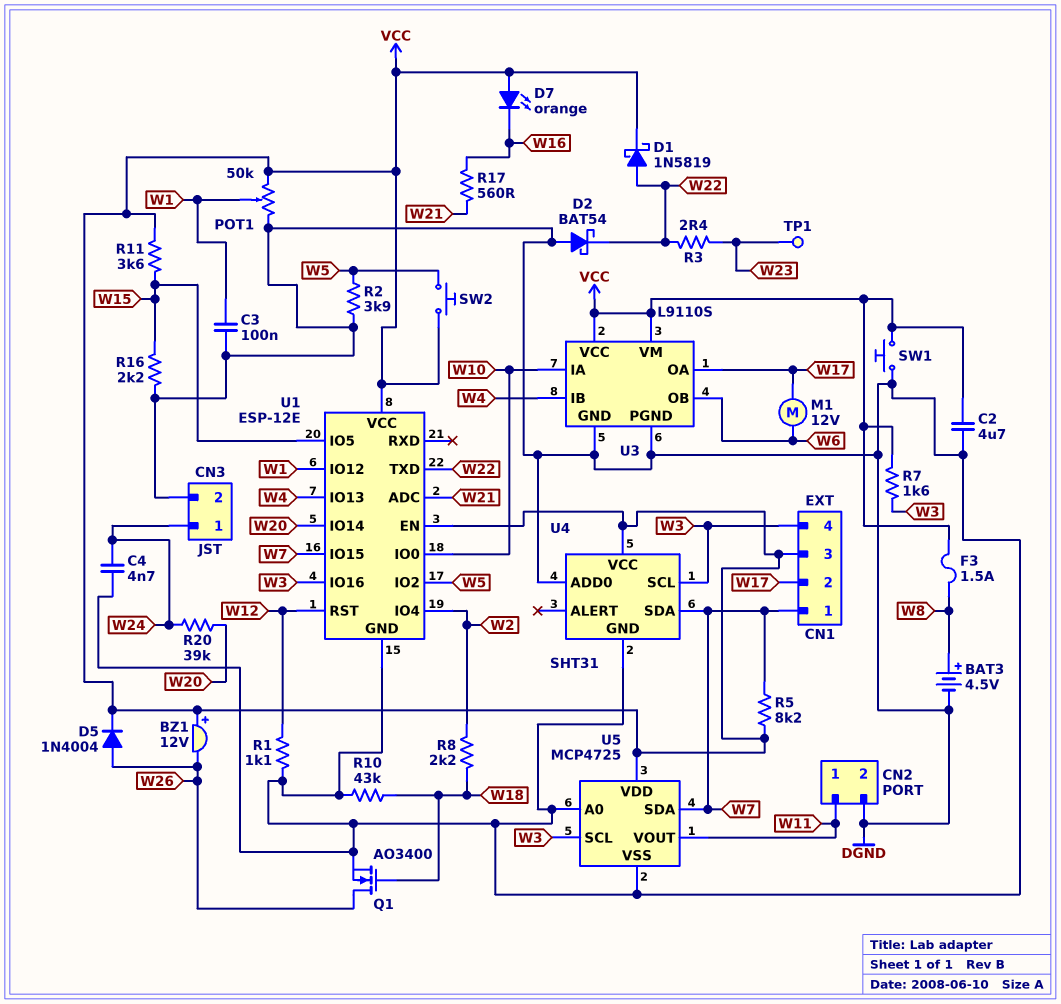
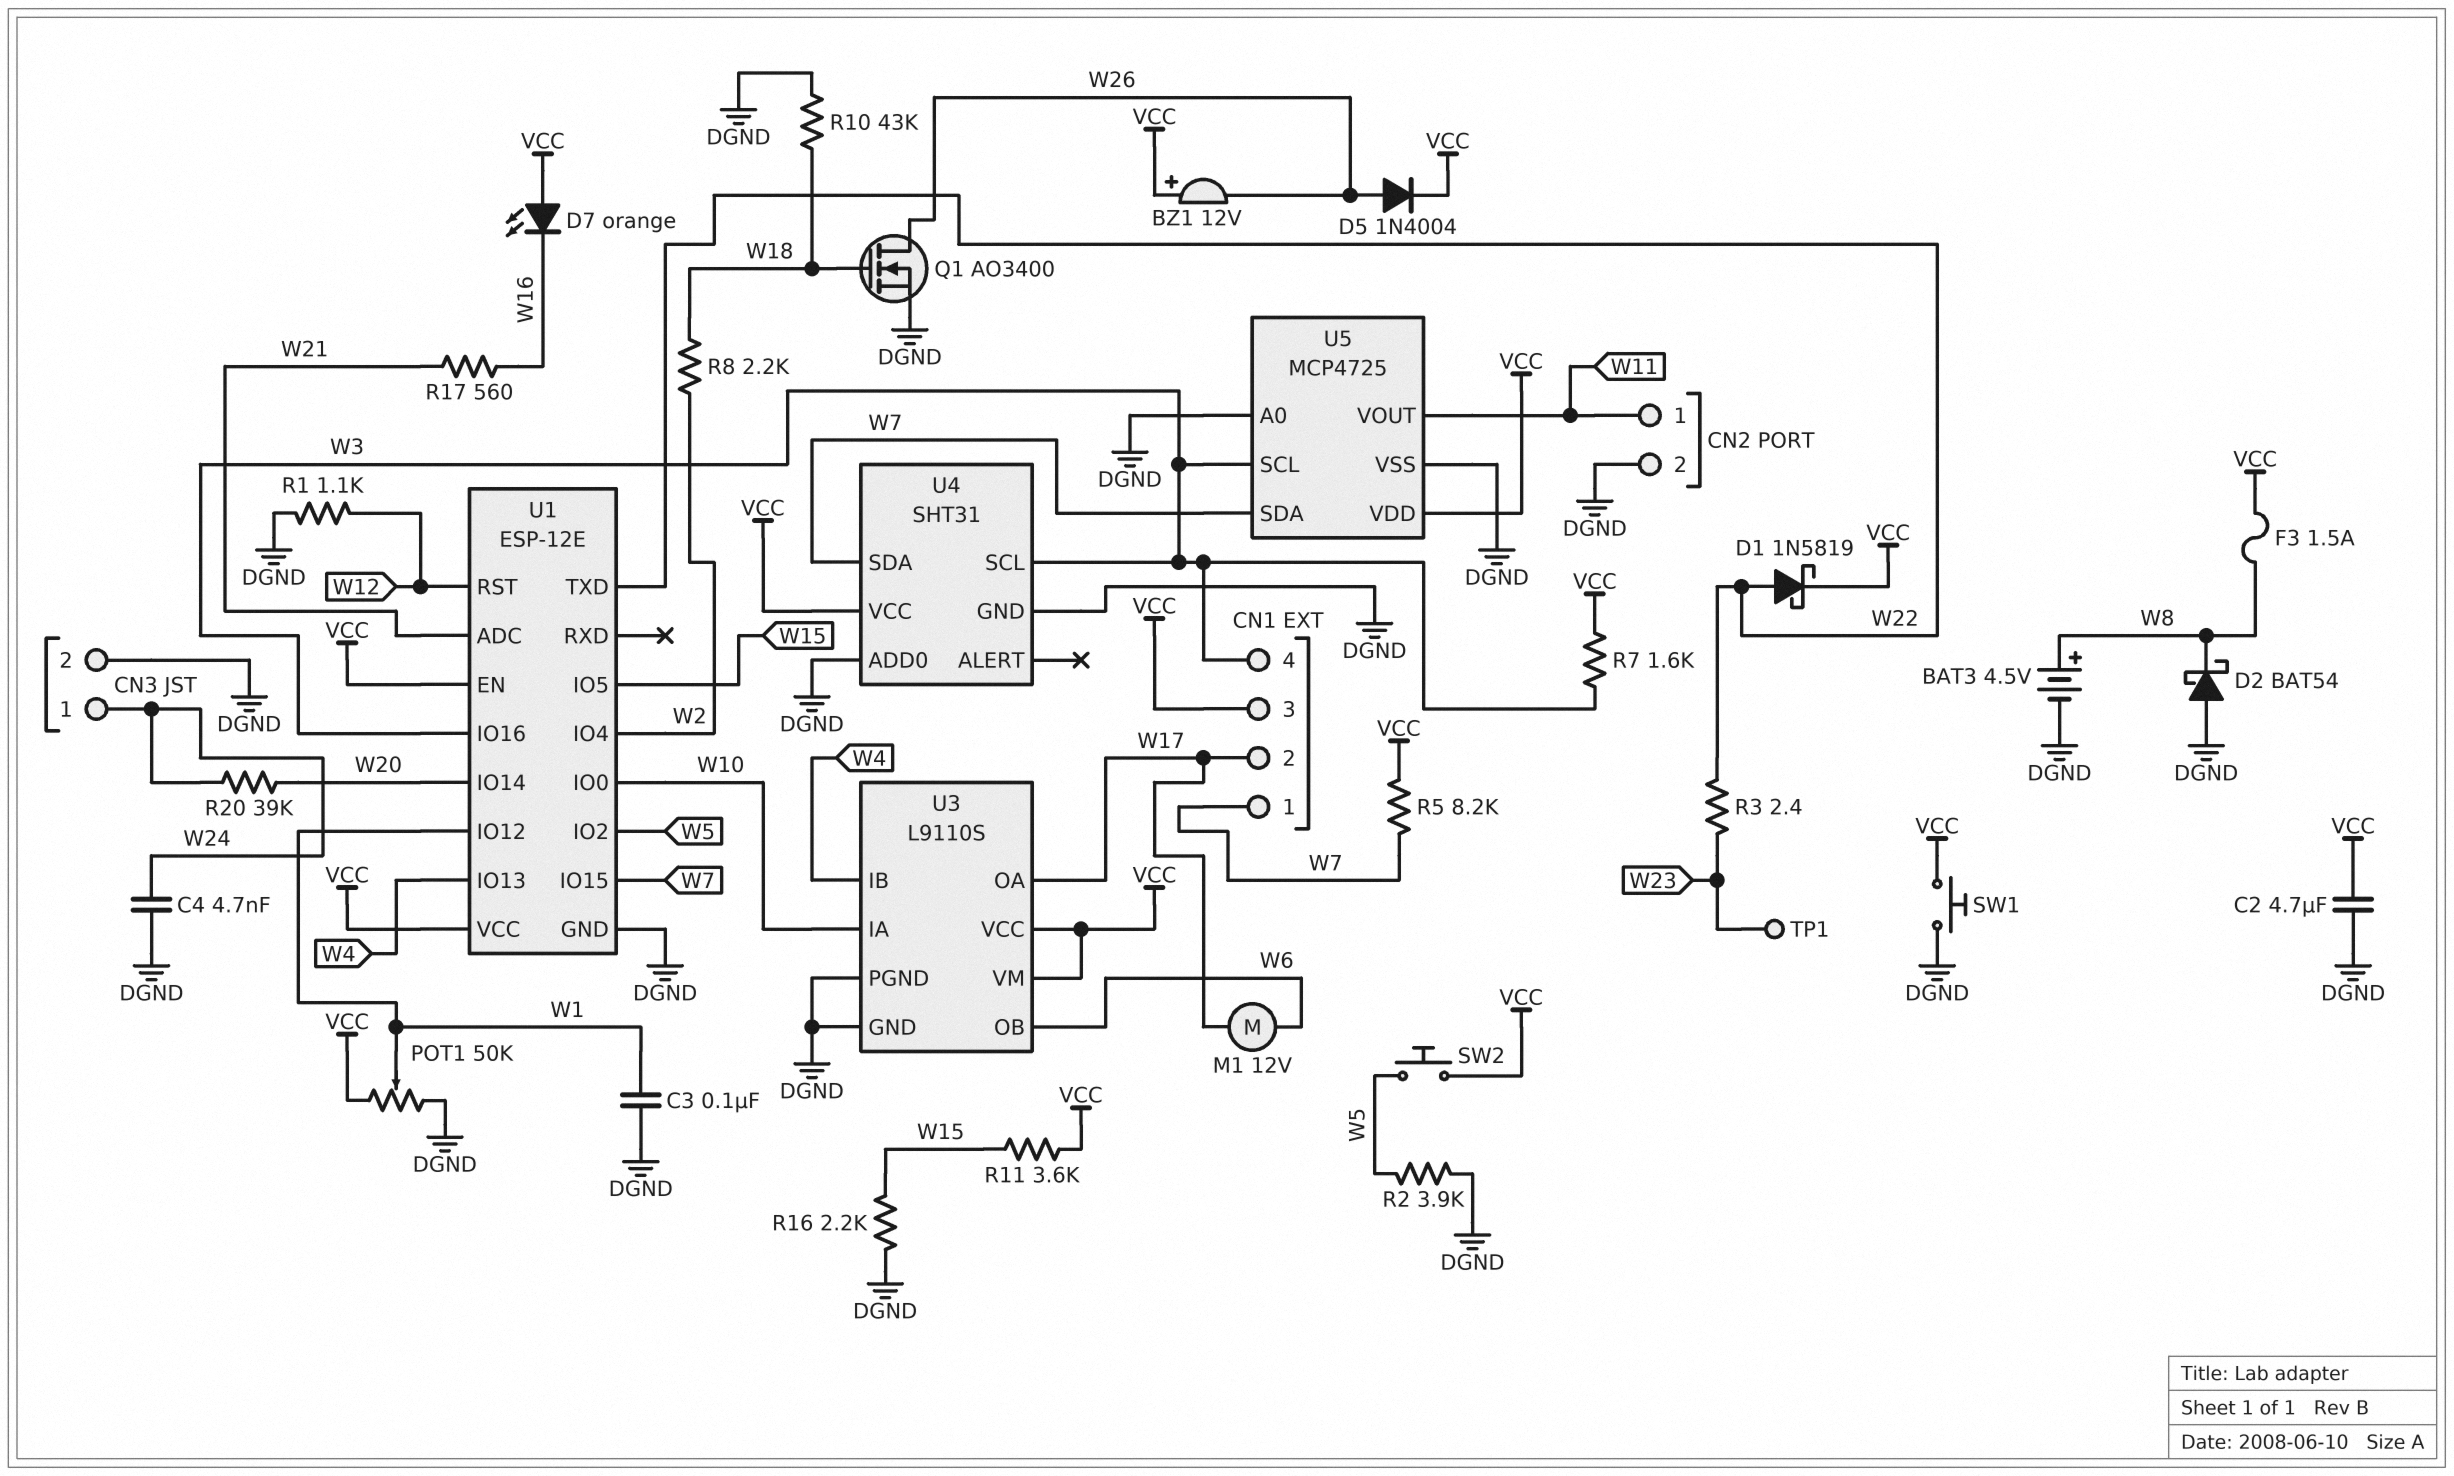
D2: schottky BAT54 (A DGND, K W22) -> schottky BAT54 (A DGND, K W8)

